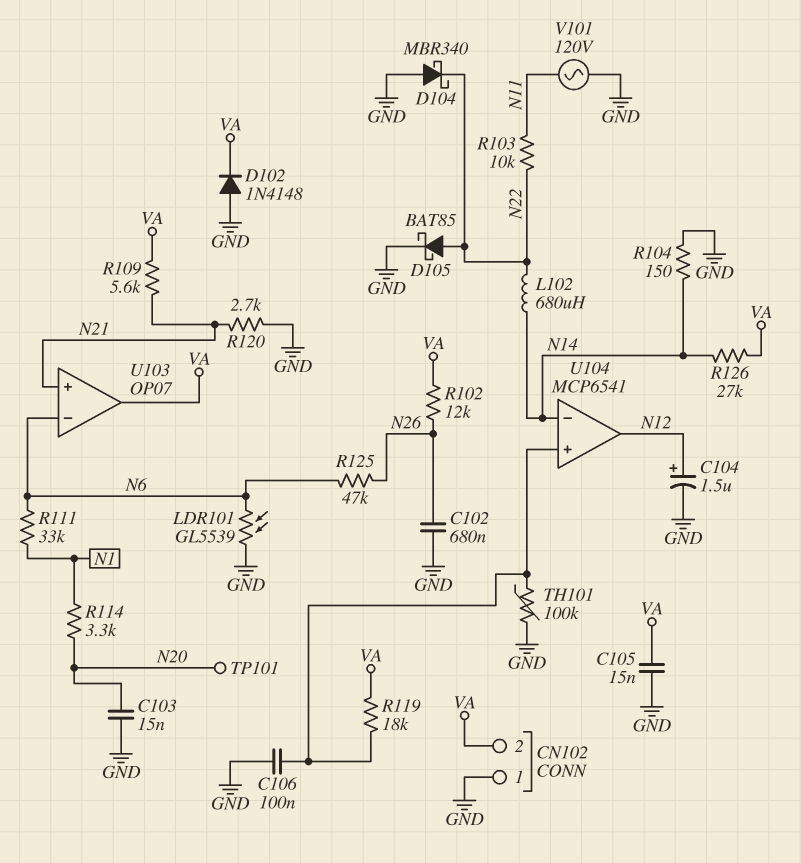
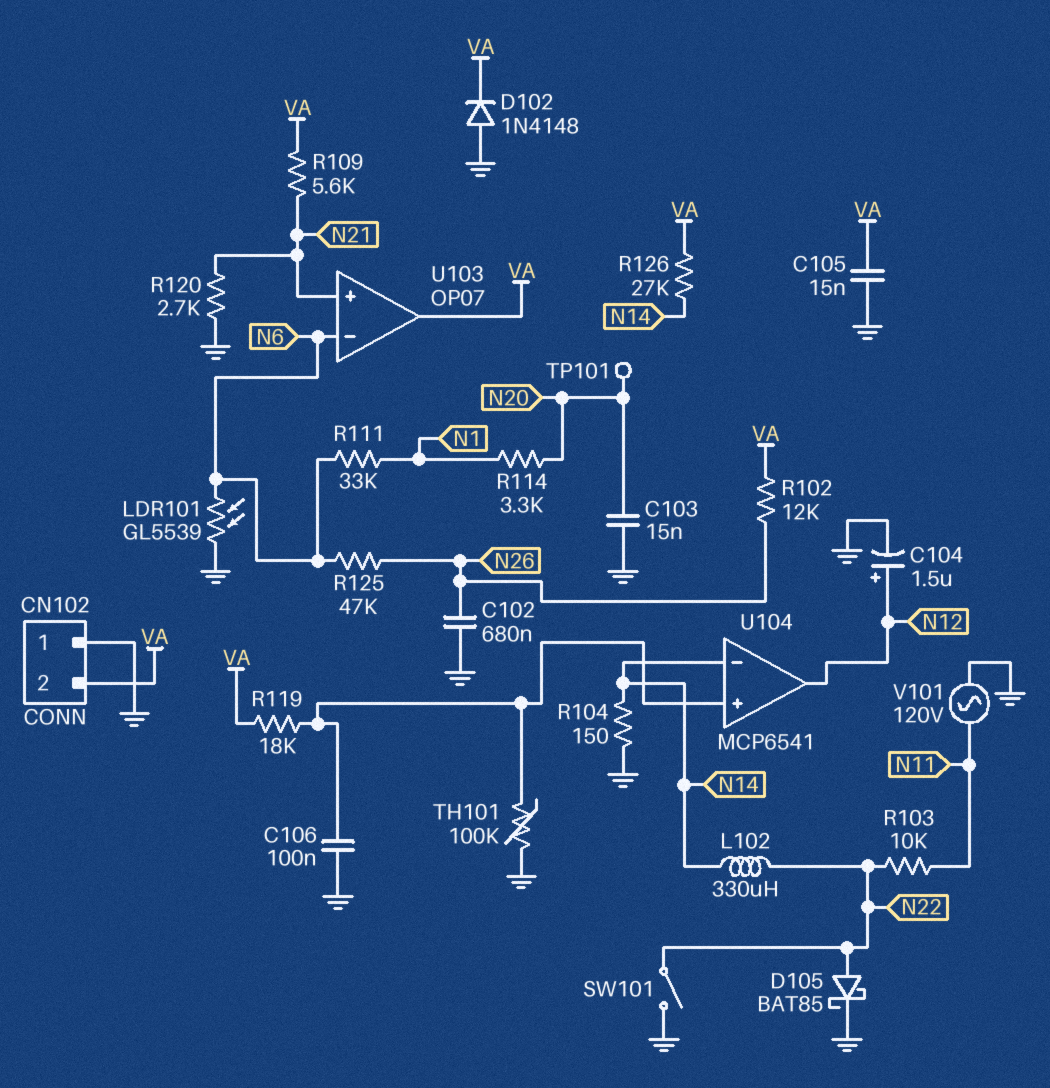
D104: schottky MBR340 (A GND, K N22) -> none
L102: 680uH (N14, N22) -> 330uH (N14, N22)
SW101: none -> switch (GND, N22)

